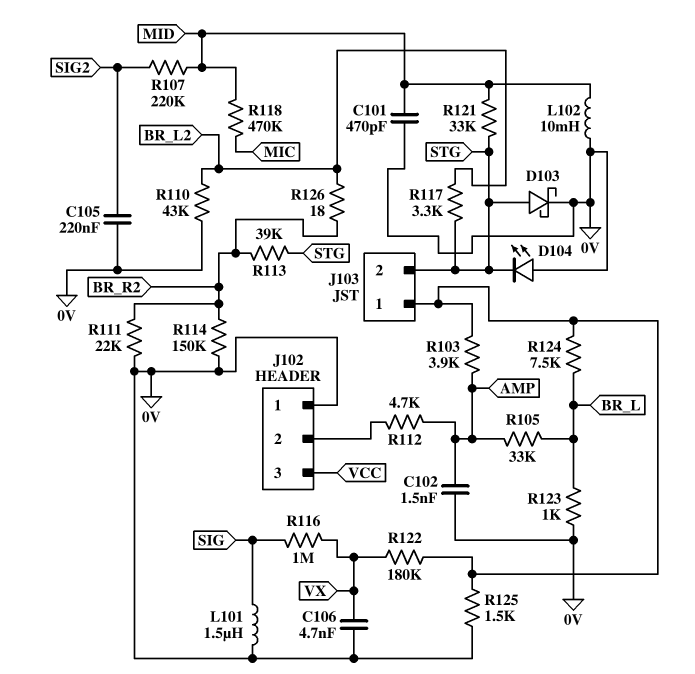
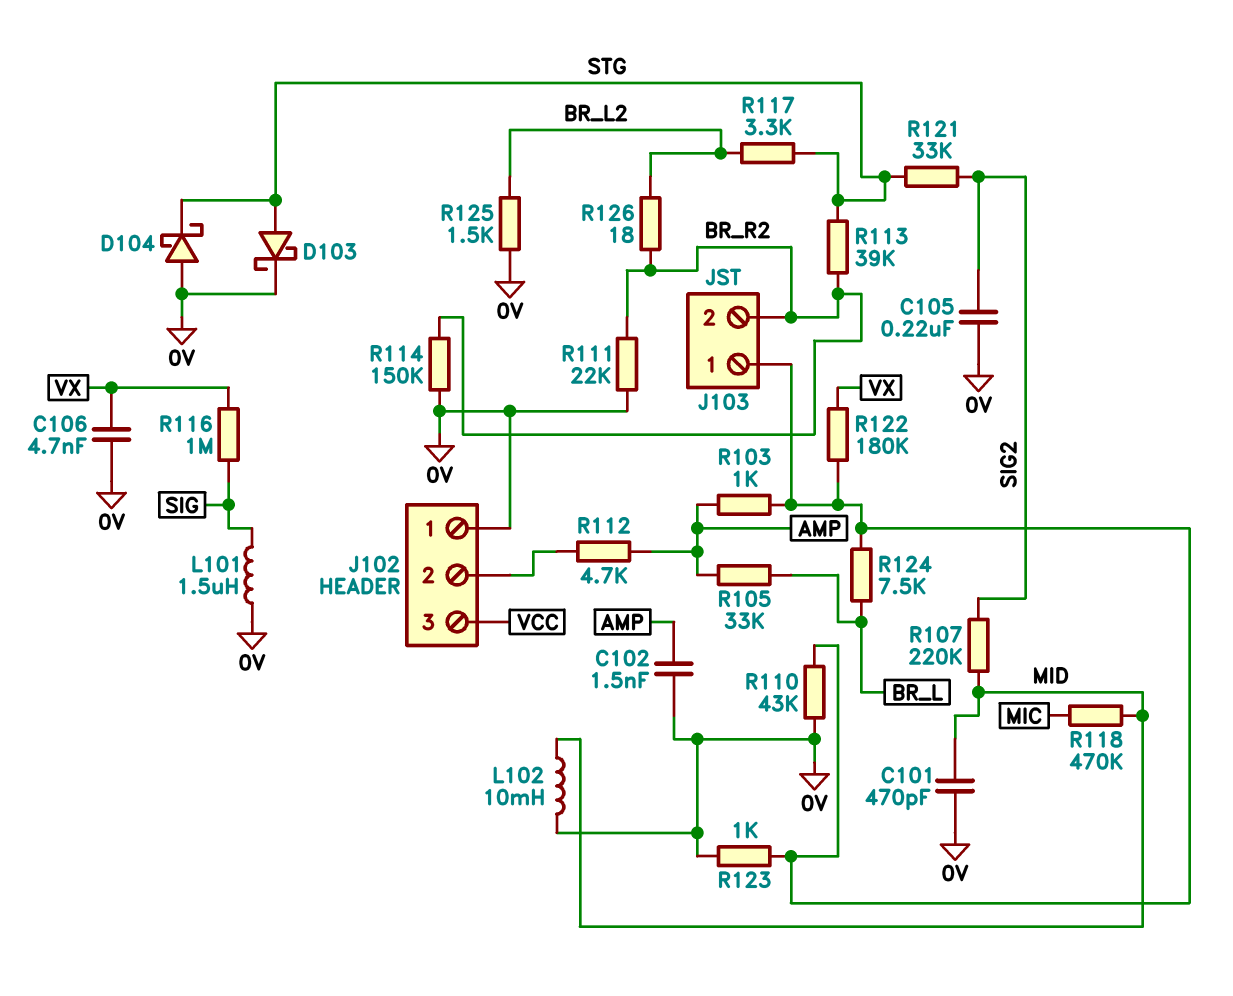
D104: LED (A 0V, K STG) -> schottky (A 0V, K STG)
J103 pin 2: STG -> BR_R2
R103: 3.9k (AMP, J103/1) -> 1k (AMP, J103/1)
R110: 43k (0V, BR_L2) -> 43k (0V, J103/1)
R121: 33k (MID, STG) -> 33k (SIG2, STG)
R123: 1k (0V, BR_L) -> 1k (0V, J103/1)
R125: 1.5k (0V, J103/1) -> 1.5k (0V, BR_L2)

